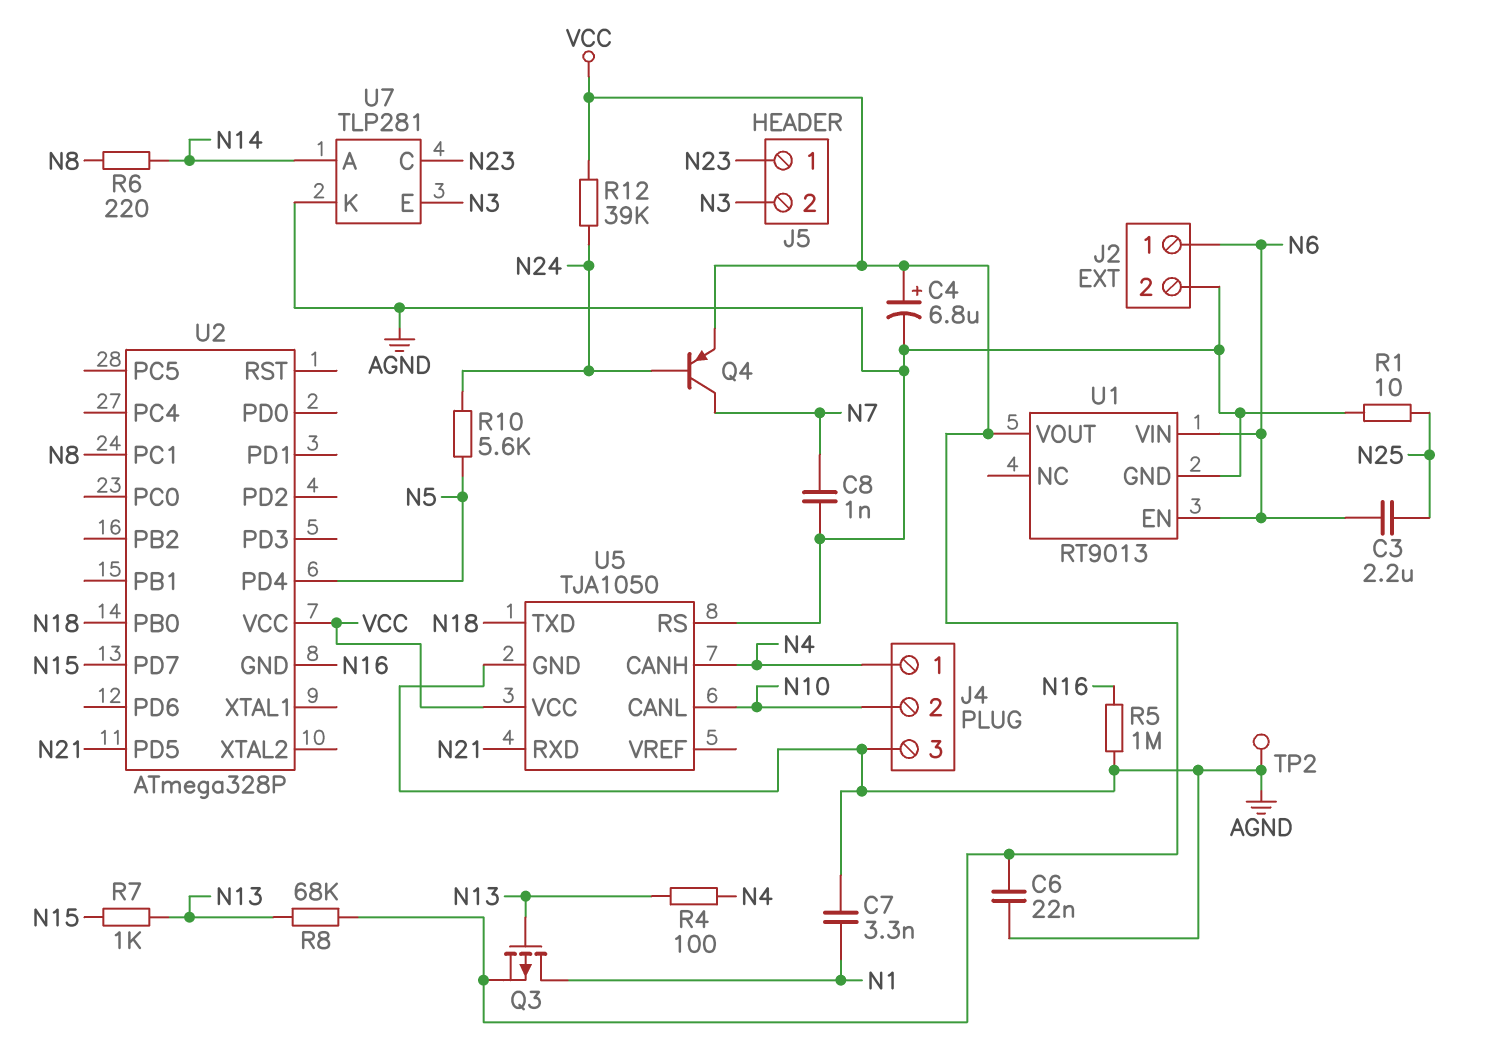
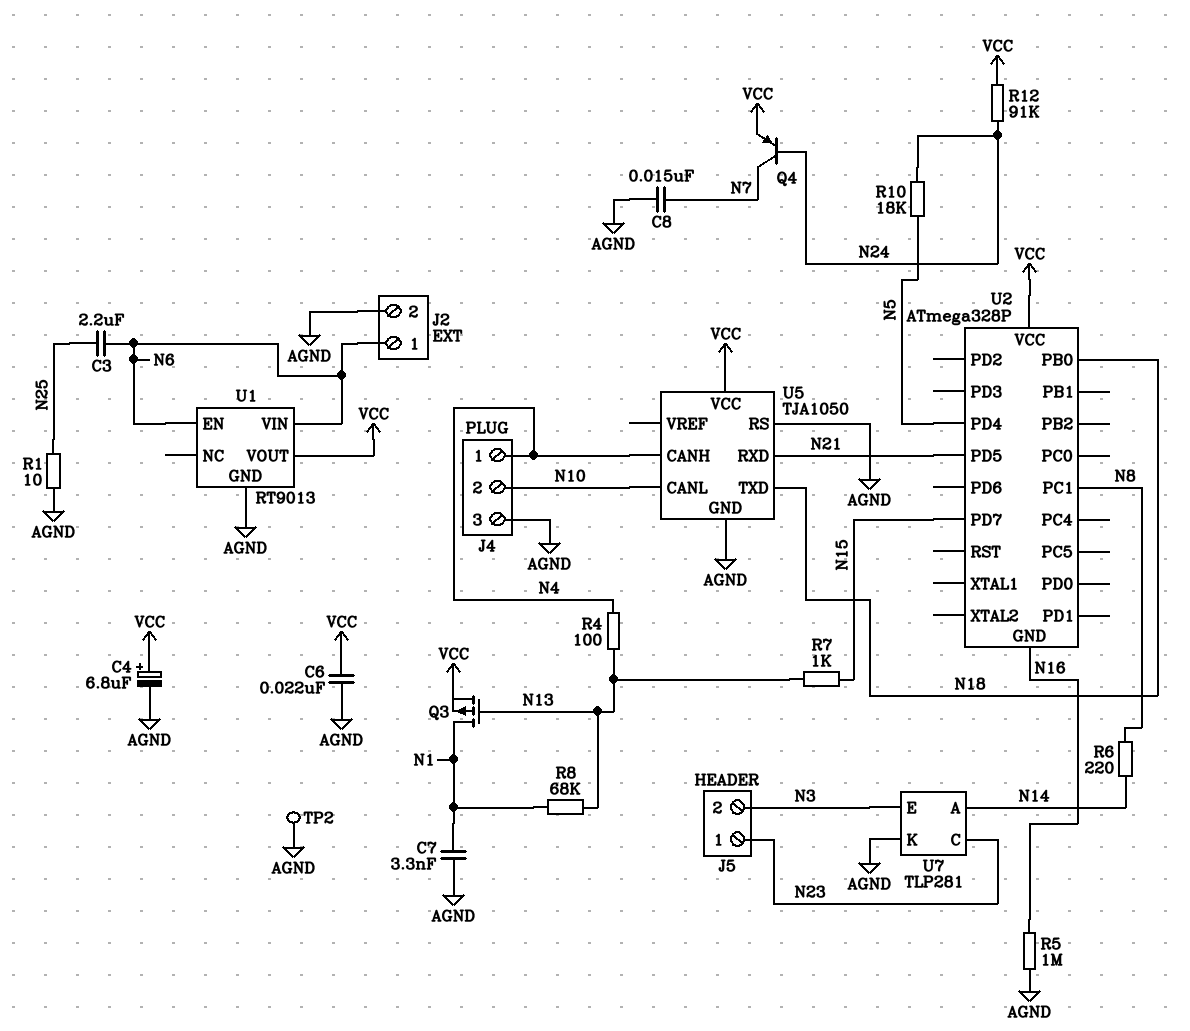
C8: 1nF (AGND, N7) -> 15nF (AGND, N7)
R8: 68k (N13, VCC) -> 68k (N1, N13)
R10: 5.6k (N5, N24) -> 18k (N5, N24)
R12: 39k (N24, VCC) -> 91k (N24, VCC)

